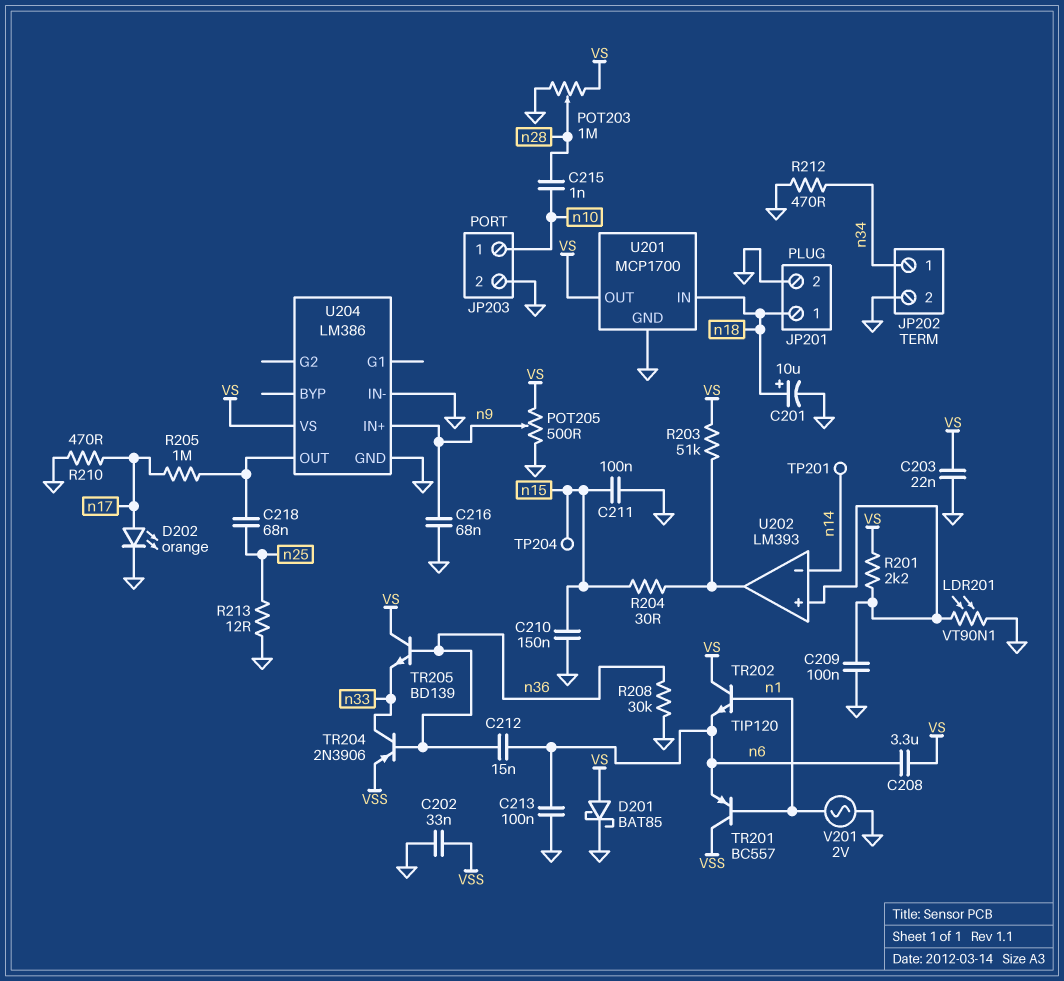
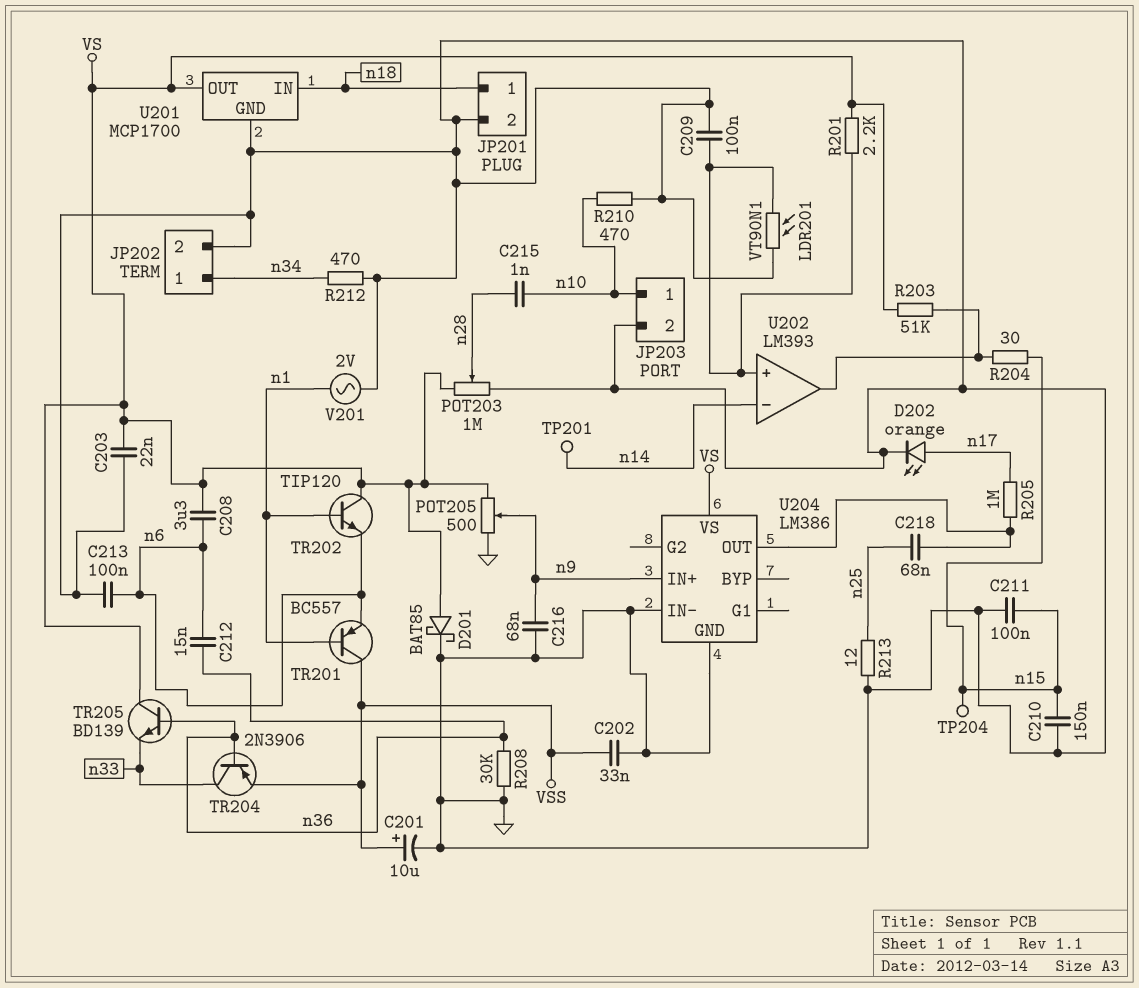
C201: 10uF (plus n18, minus GND) -> 10uF (plus VSS, minus GND)
R210: 470 (GND, n17) -> 470 (GND, n10)

